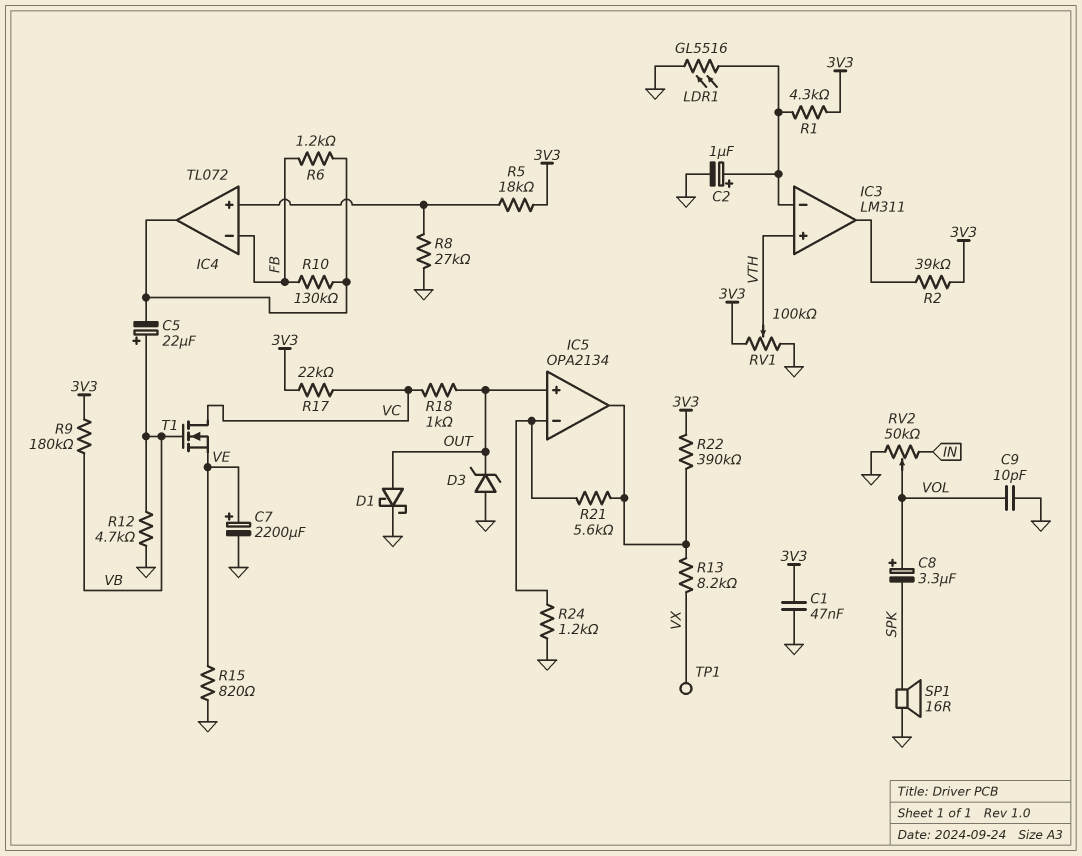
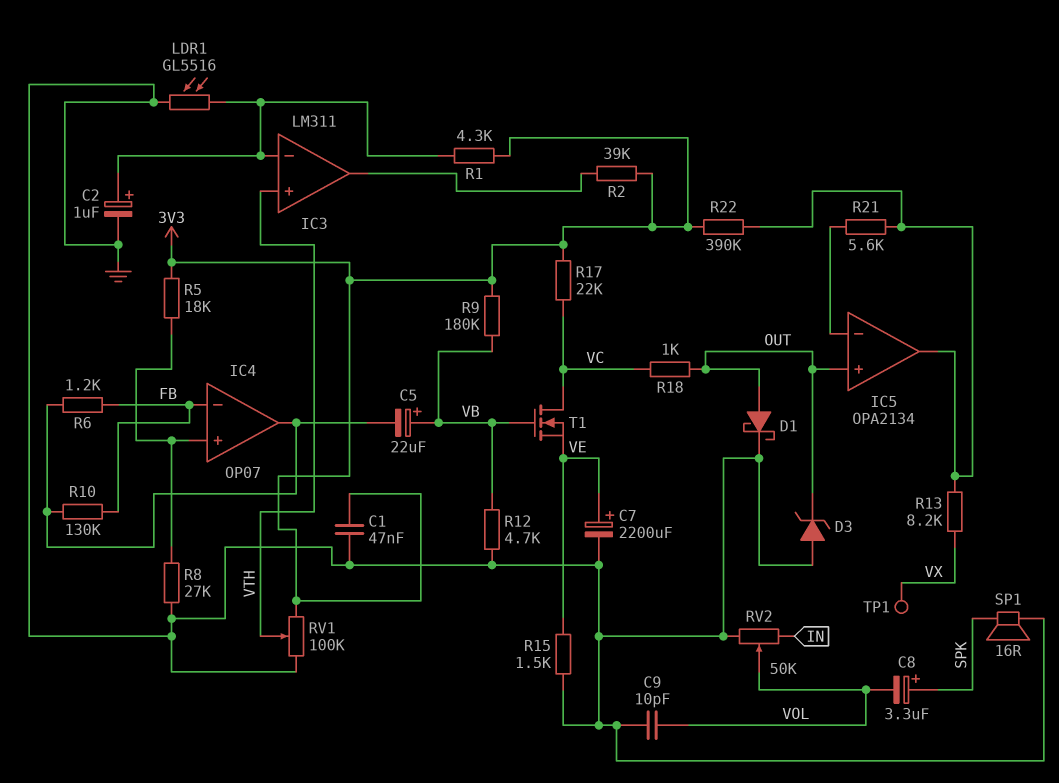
C8: 3.3uF (plus VOL, minus SPK) -> 3.3uF (plus SPK, minus VOL)
IC4: TL072 -> OP07
R15: 820 (GND, VE) -> 1.5k (GND, VE)
R24: 1.2k (GND, IC5/in-) -> none

